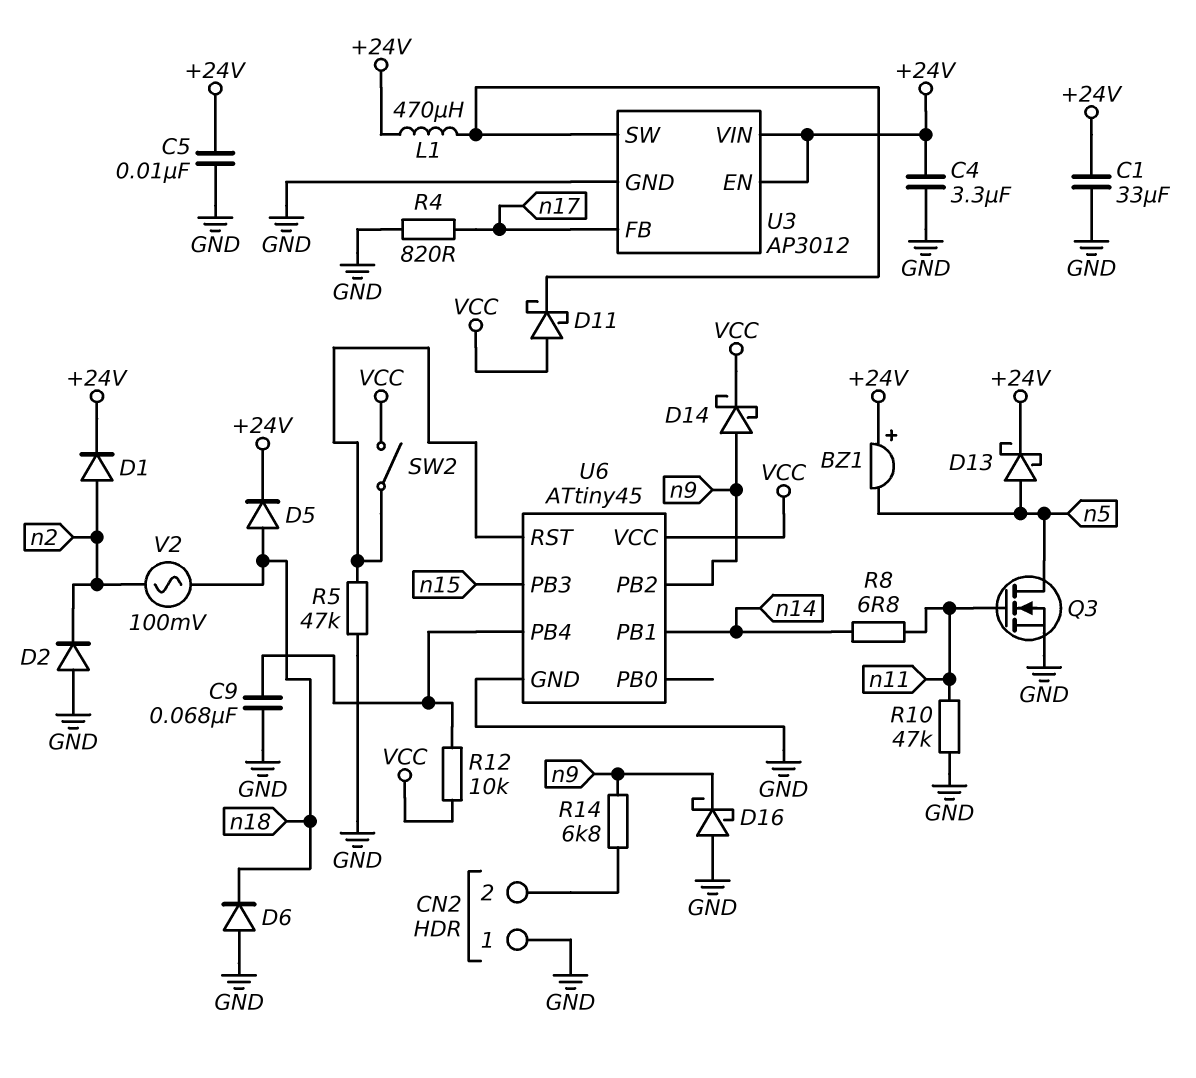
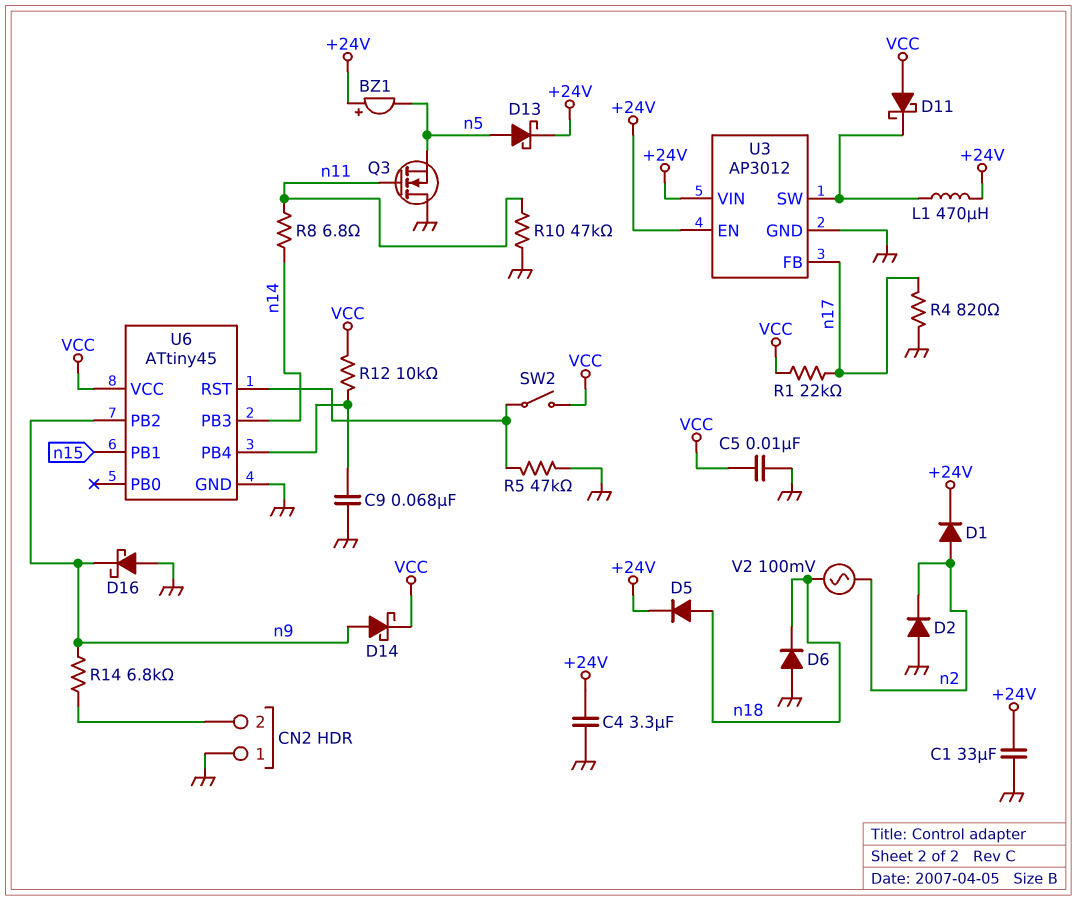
C5: 10nF (+24V, GND) -> 10nF (GND, VCC)
Q3: NMOS (G n11, D n5, S GND) -> NMOS (G n11, D GND, S n5)
R1: none -> 22k (VCC, n17)
U6 pin PB1: n14 -> n15
U6 pin PB3: n15 -> n14

